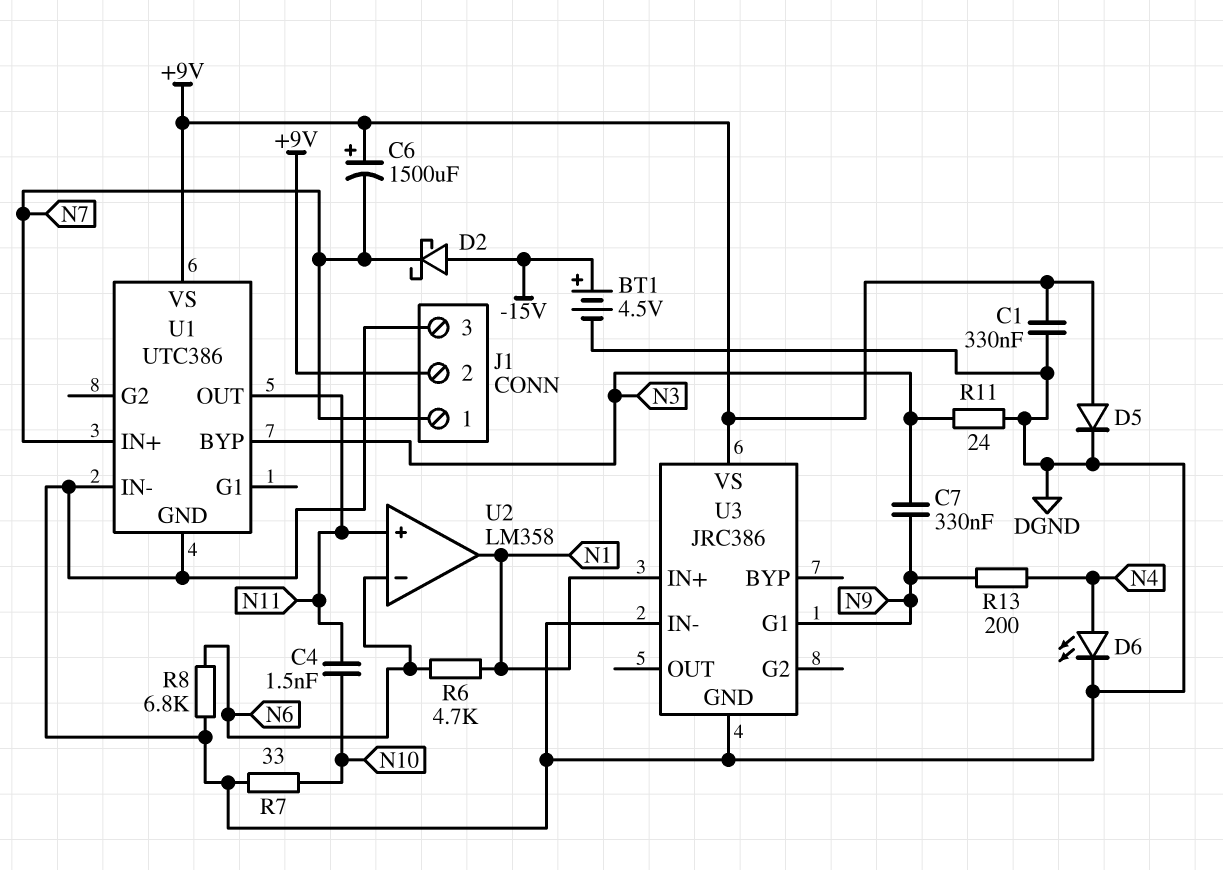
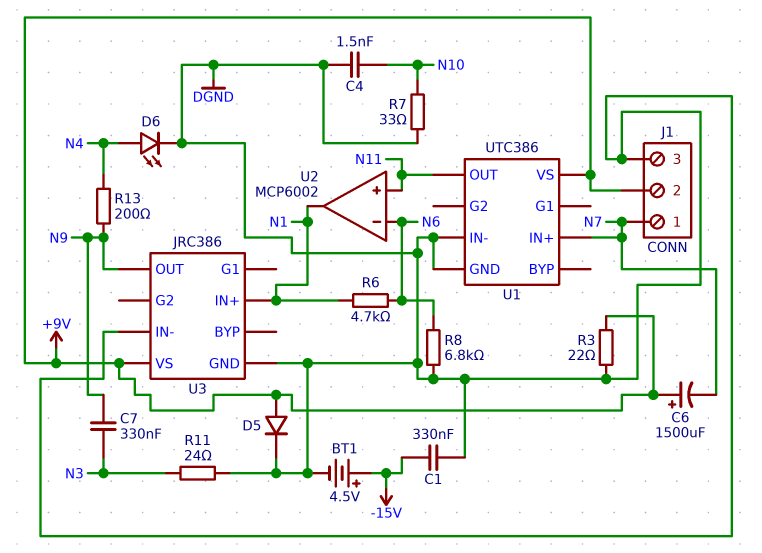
C1: 330nF (+9V, DGND) -> 330nF (-15V, DGND)
C4: 1.5nF (N10, N11) -> 1.5nF (DGND, N10)
D2: schottky (A -15V, K N7) -> none
R3: none -> 22 (+9V, DGND)
U1 pin BYP: N3 -> none
U2: LM358 -> MCP6002
U3 pin G1: N9 -> none
U3 pin OUT: none -> N9

